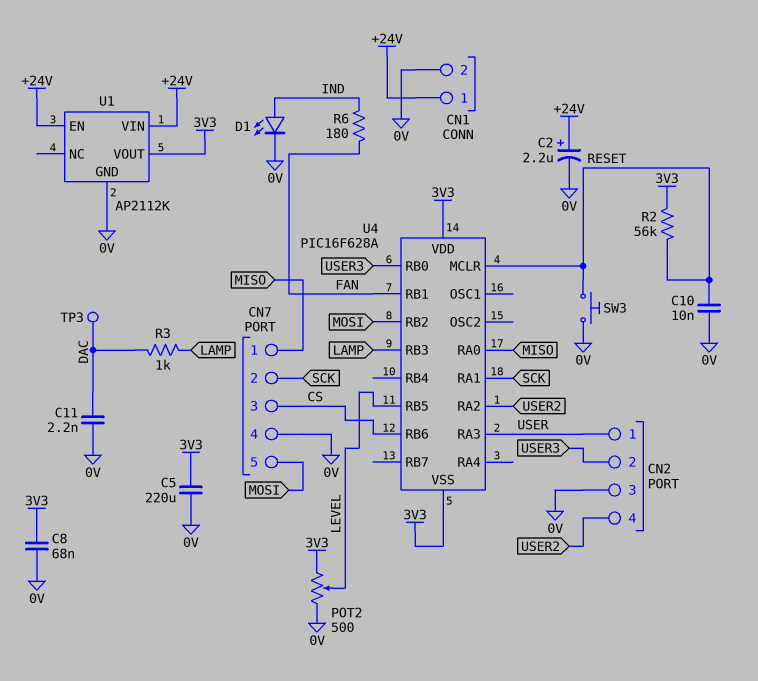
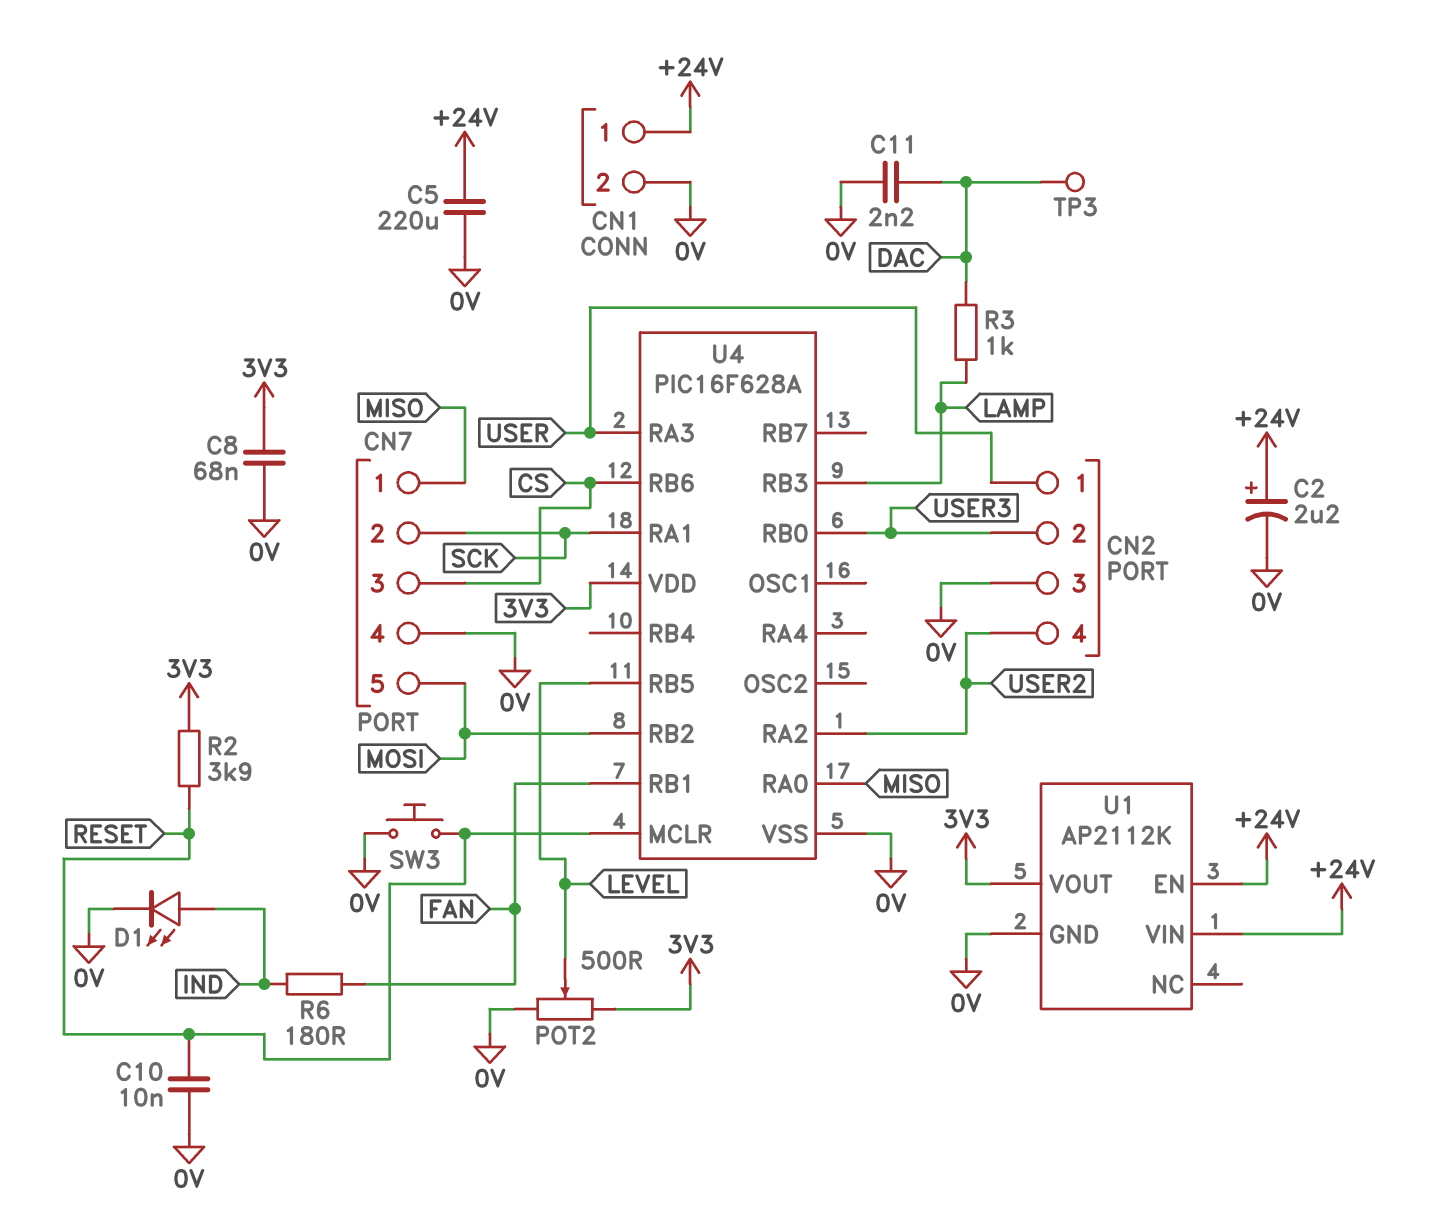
C5: 220uF (0V, 3V3) -> 220uF (+24V, 0V)
R2: 56k (3V3, RESET) -> 3.9k (3V3, RESET)
U4 pin VSS: 3V3 -> 0V

